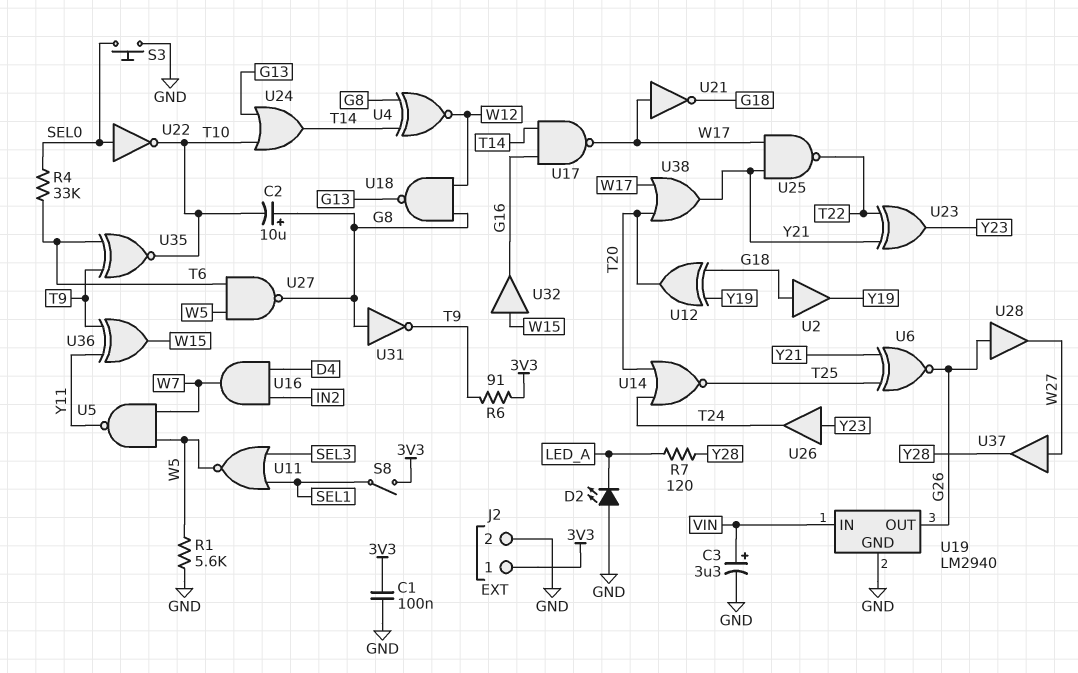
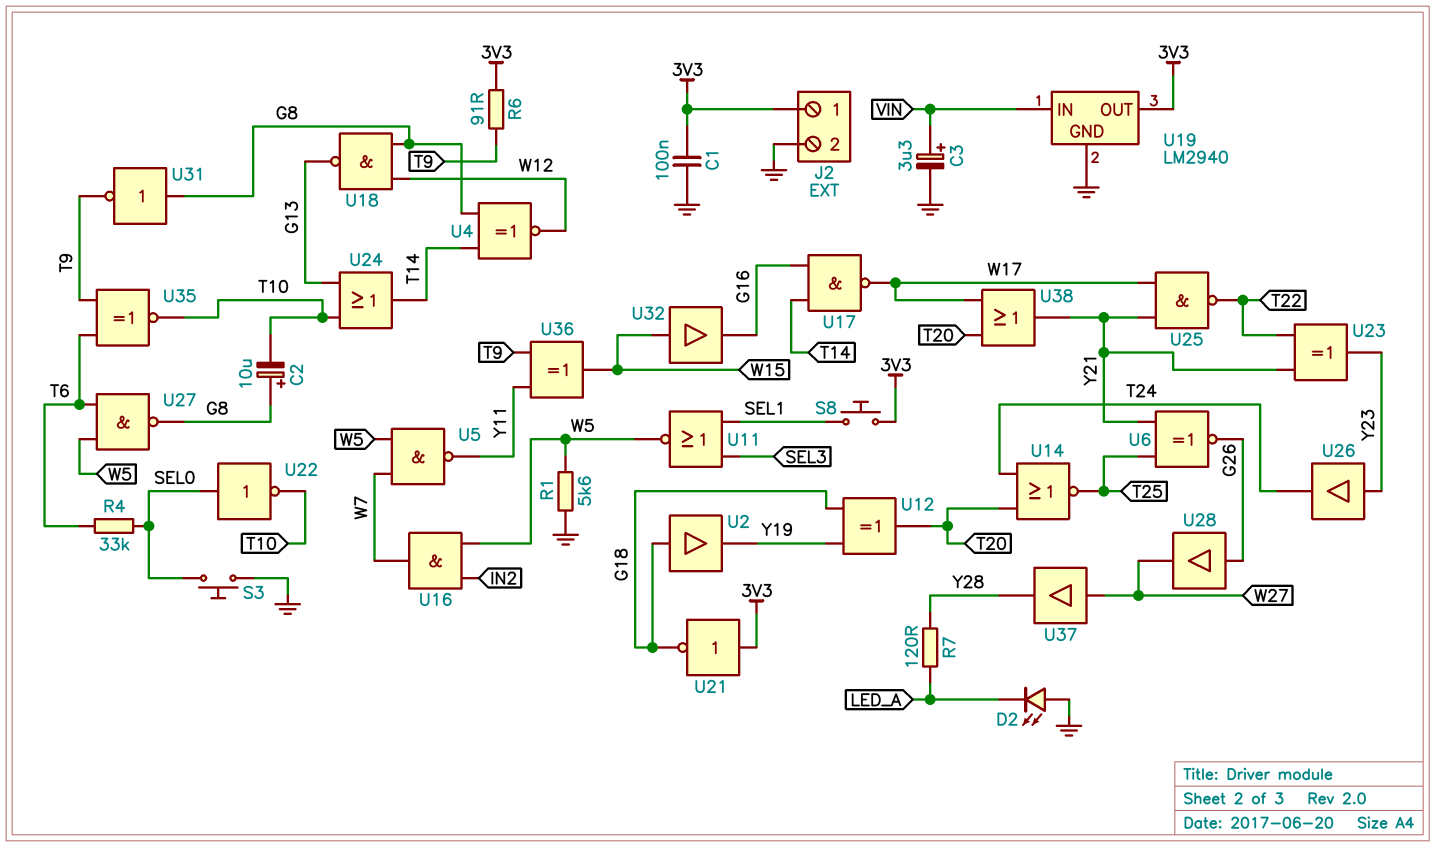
S8: switch (3V3, SEL1) -> button (3V3, SEL1)
U16: AND (in D4, in IN2, out W7) -> AND (in IN2, in W5, out W7)
U19 pin OUT: G26 -> 3V3
U21: NOT (in W17, out G18) -> NOT (in 3V3, out G18)

